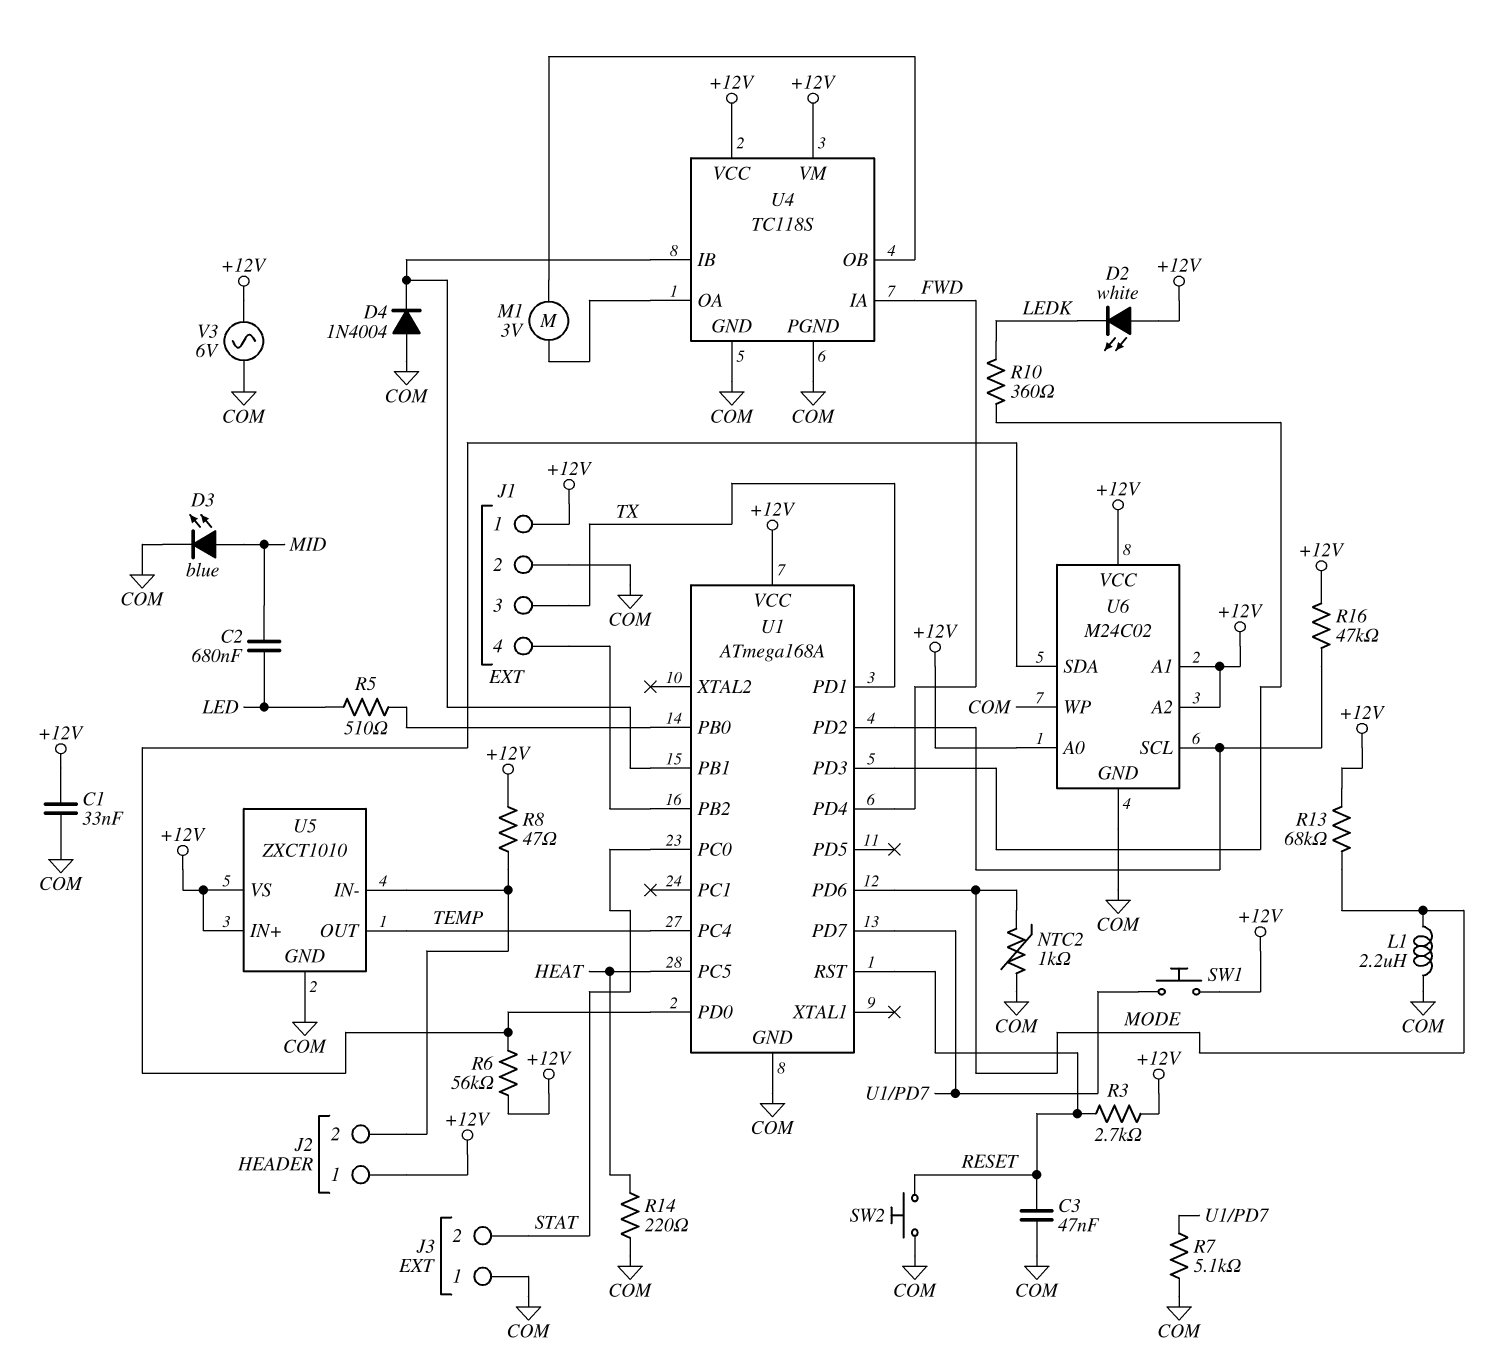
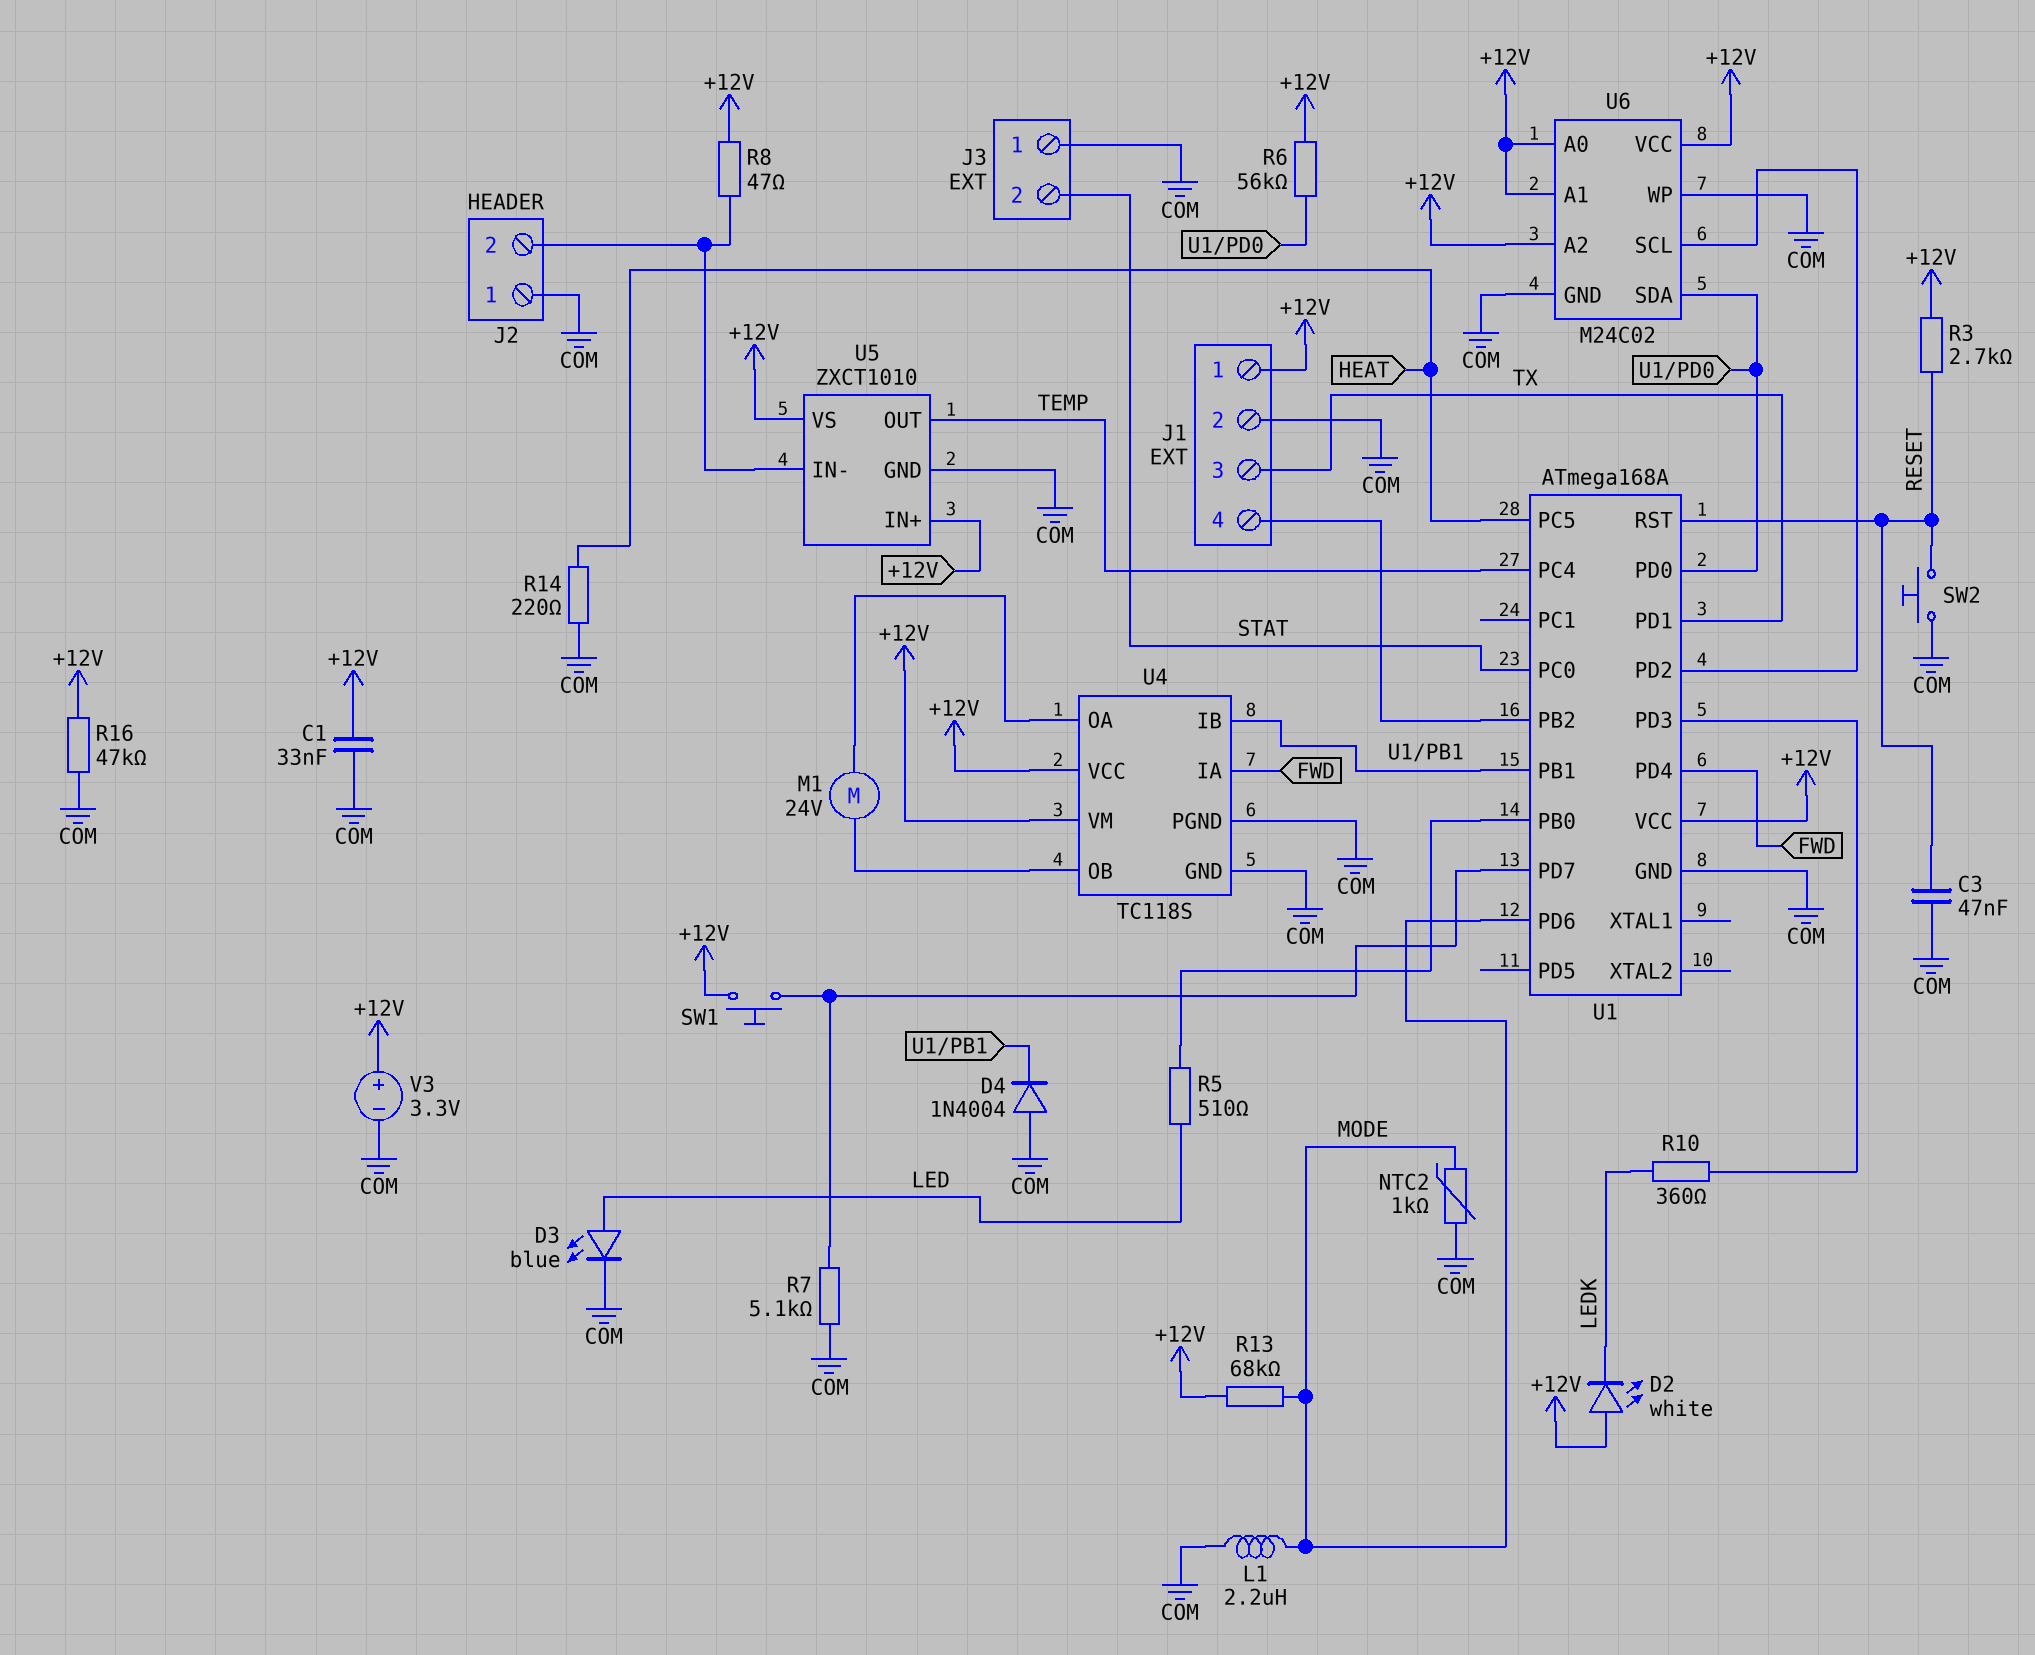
C2: 680nF (LED, MID) -> none
D3: LED blue (A MID, K COM) -> LED blue (A LED, K COM)
J2 pin 1: +12V -> COM
M1: motor 3V (U4/OA, U4/OB) -> motor 24V (U4/OA, U4/OB)
R16: 47k (+12V, U1/PD2) -> 47k (+12V, COM)
V3: AC 6V (+12V, COM) -> 3.3V (plus +12V, minus COM)

